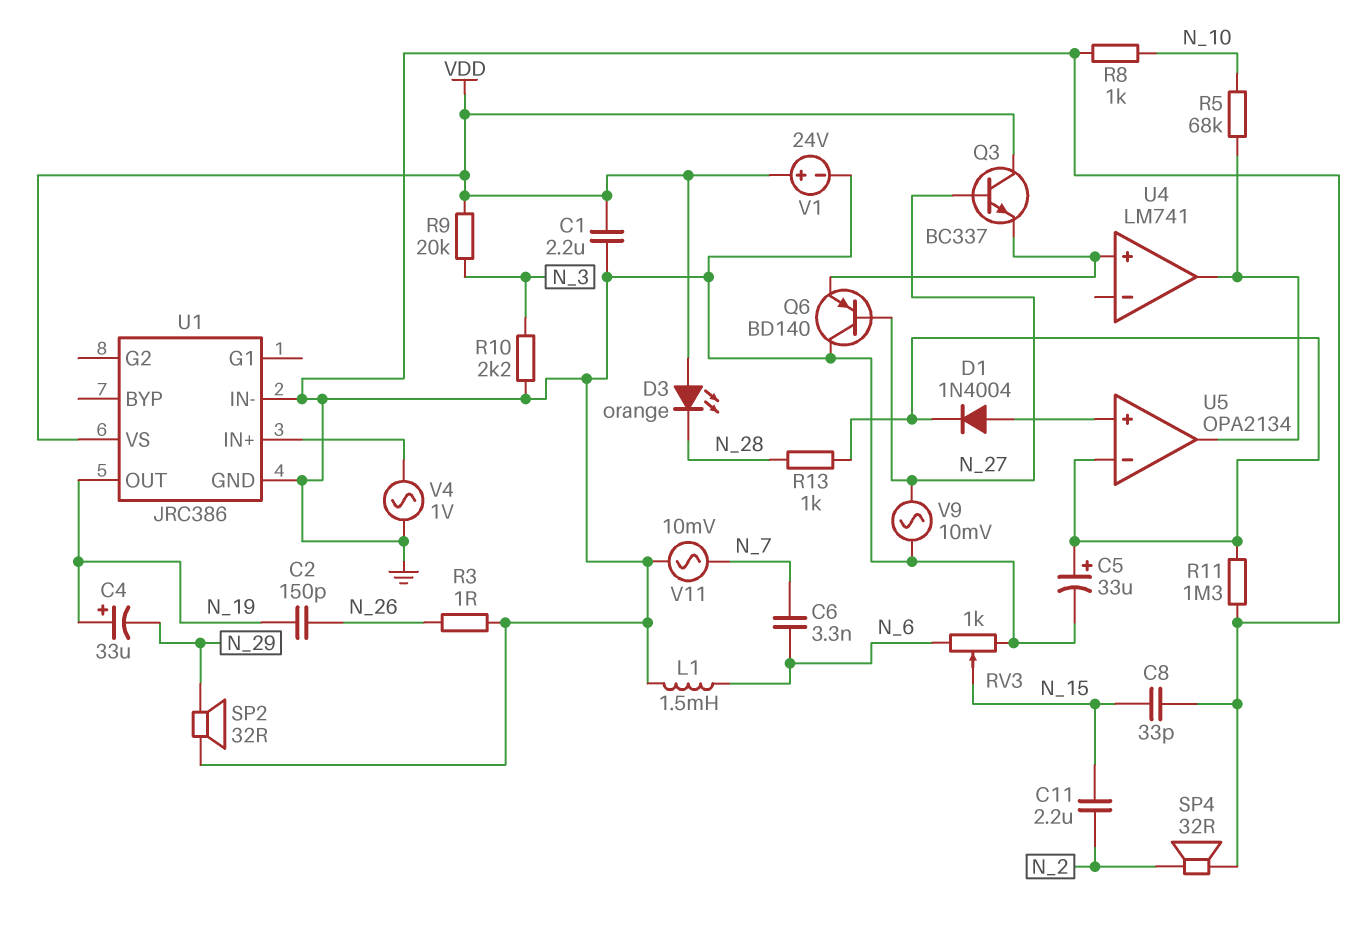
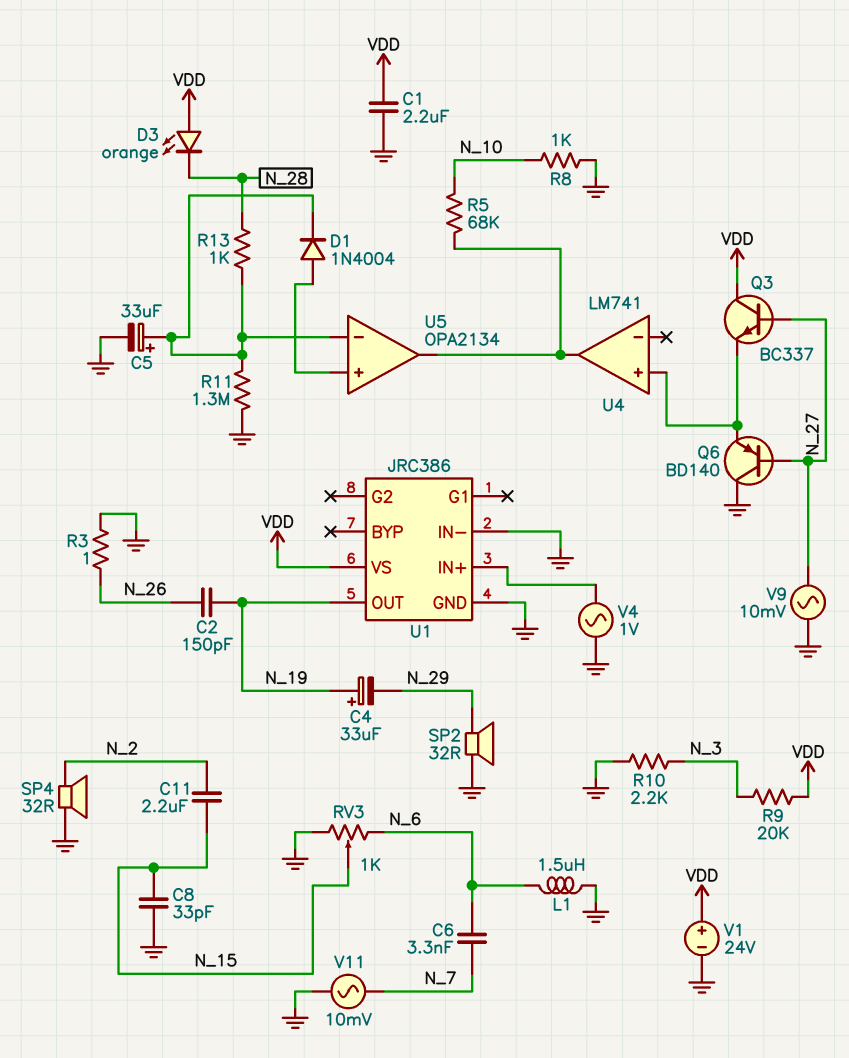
L1: 1.5mH (GND, N_6) -> 1.5uH (GND, N_6)

